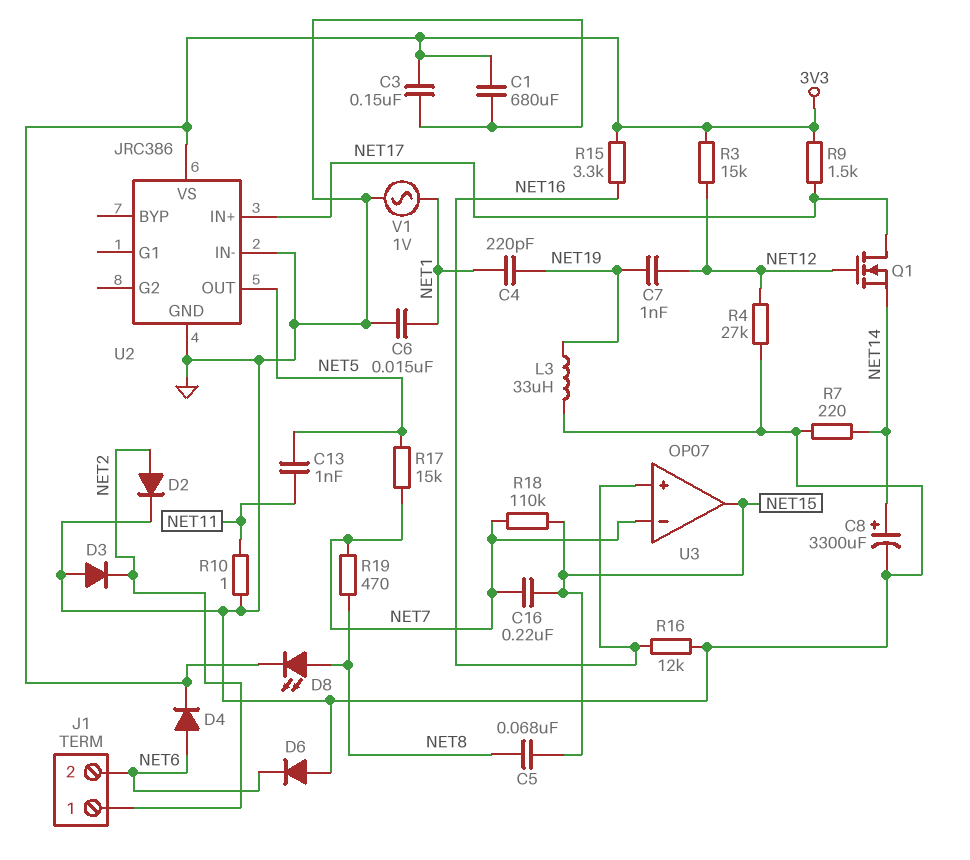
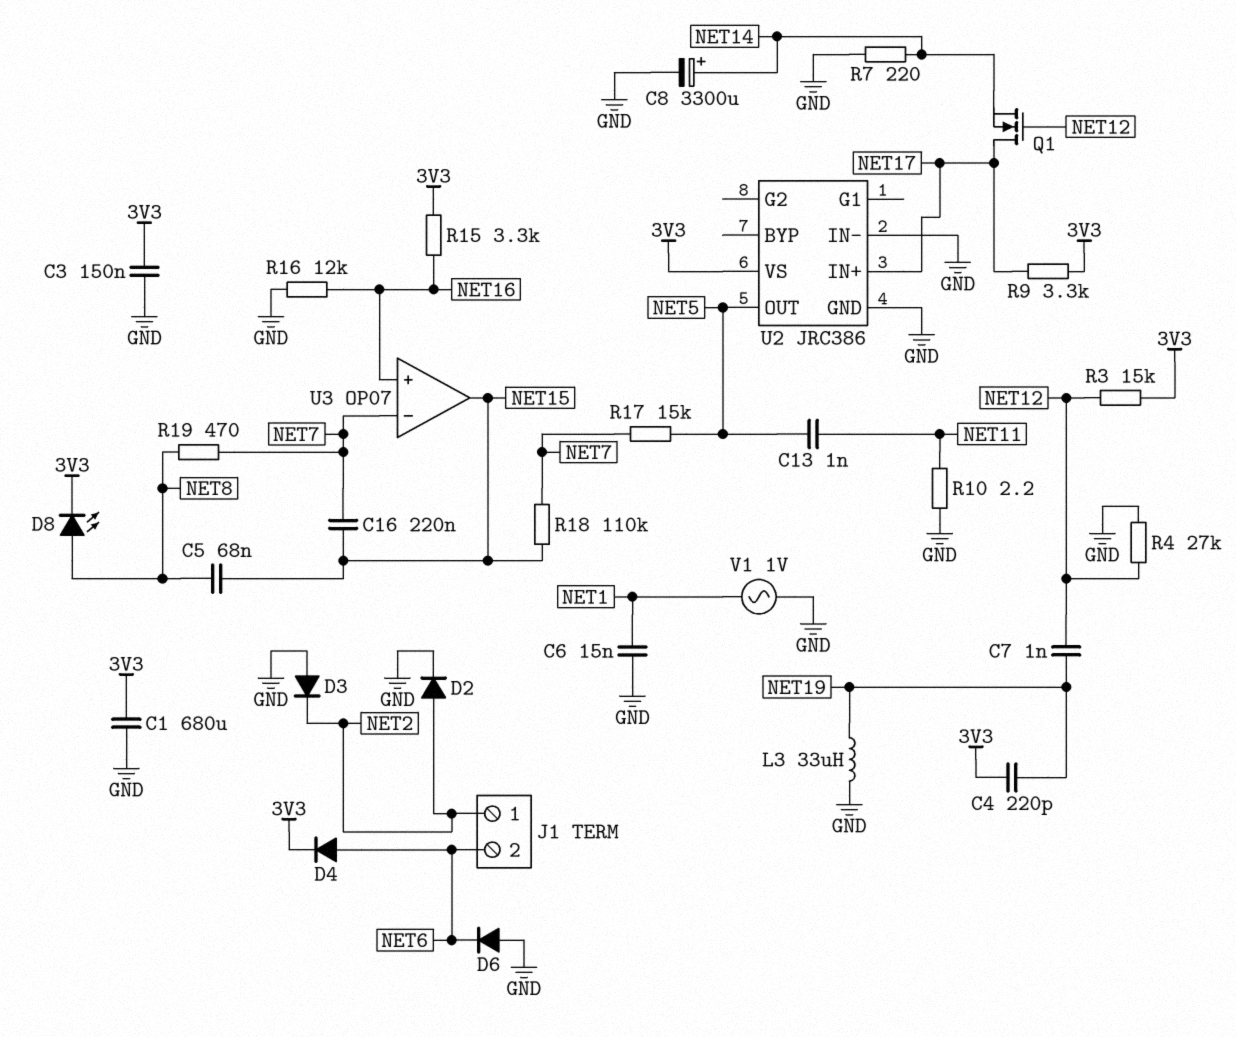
C4: 220pF (NET1, NET19) -> 220pF (3V3, NET19)
R9: 1.5k (3V3, NET17) -> 3.3k (3V3, NET17)
R10: 1 (GND, NET11) -> 2.2 (GND, NET11)

